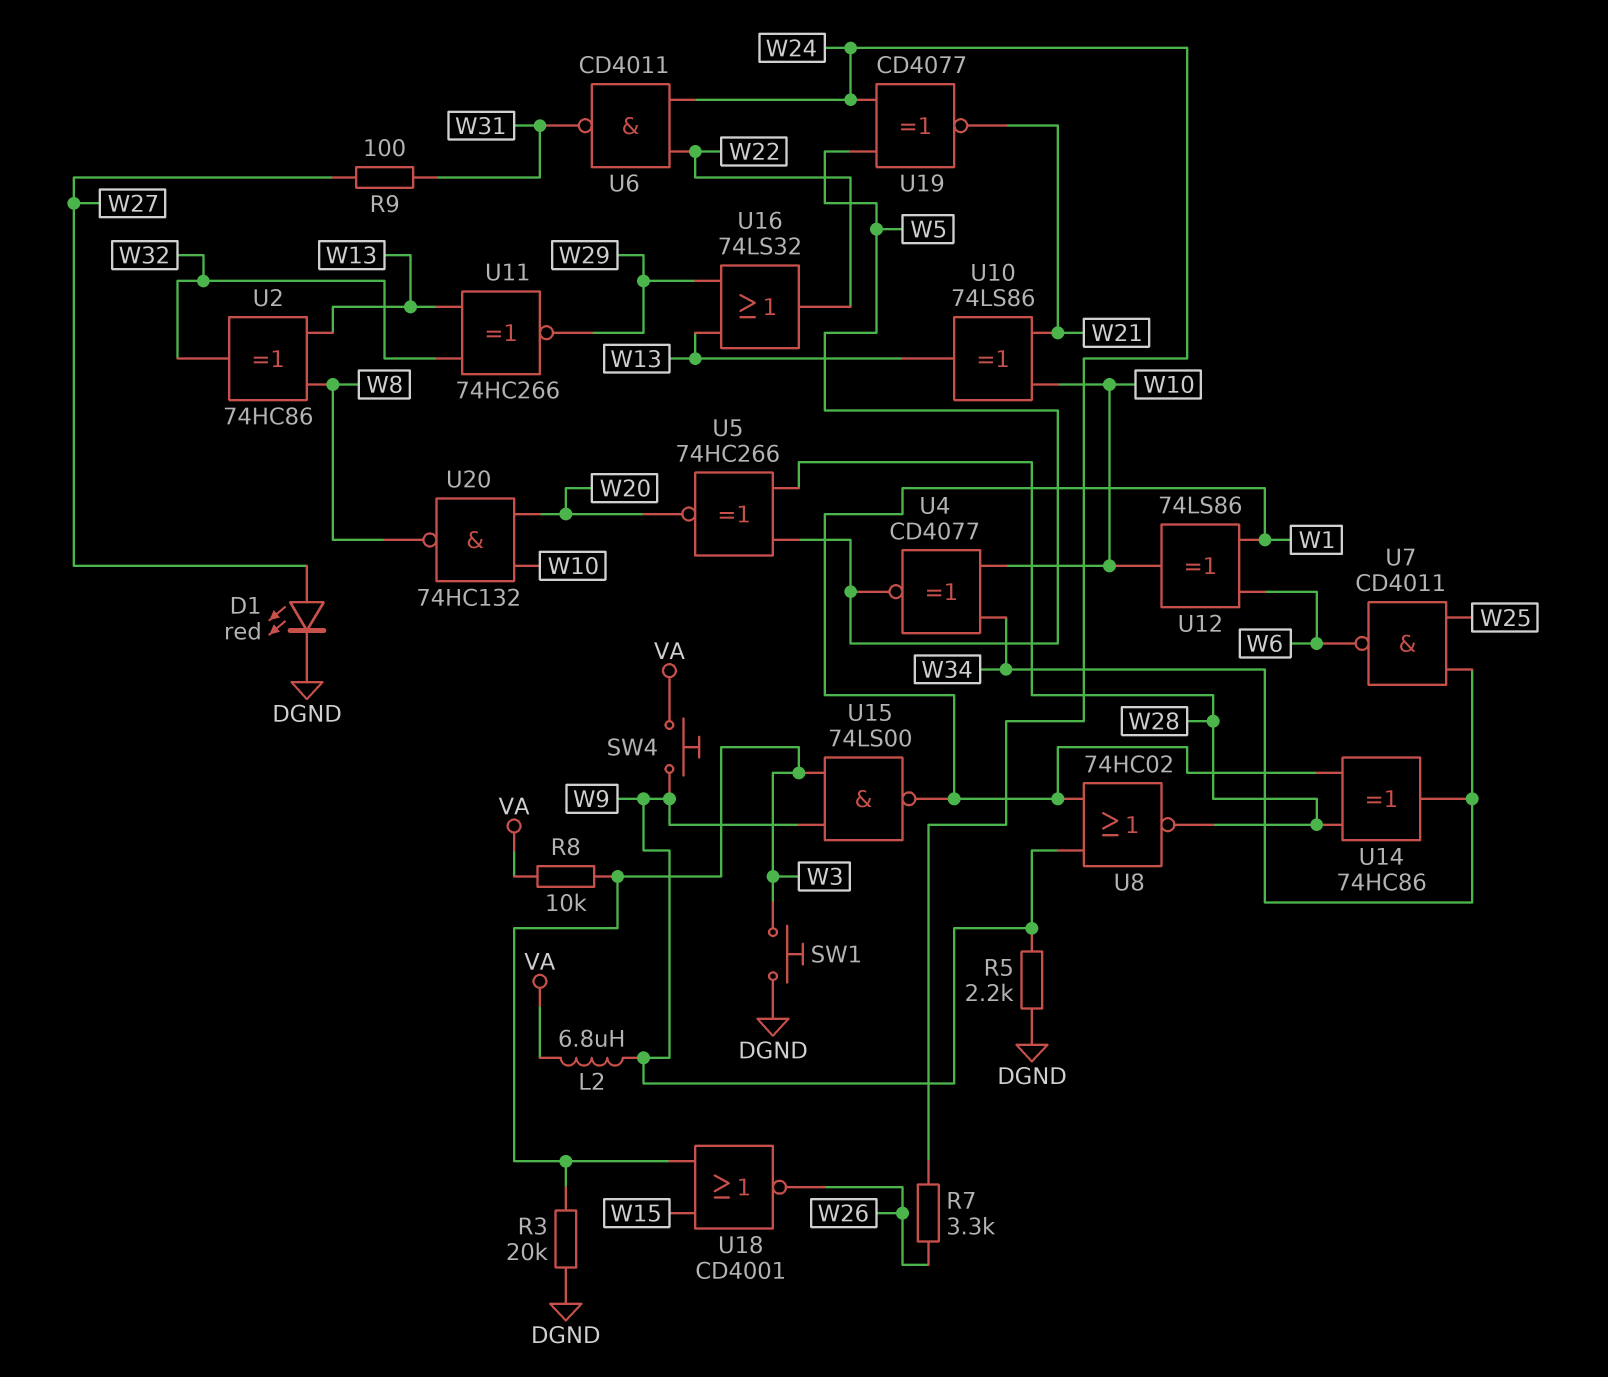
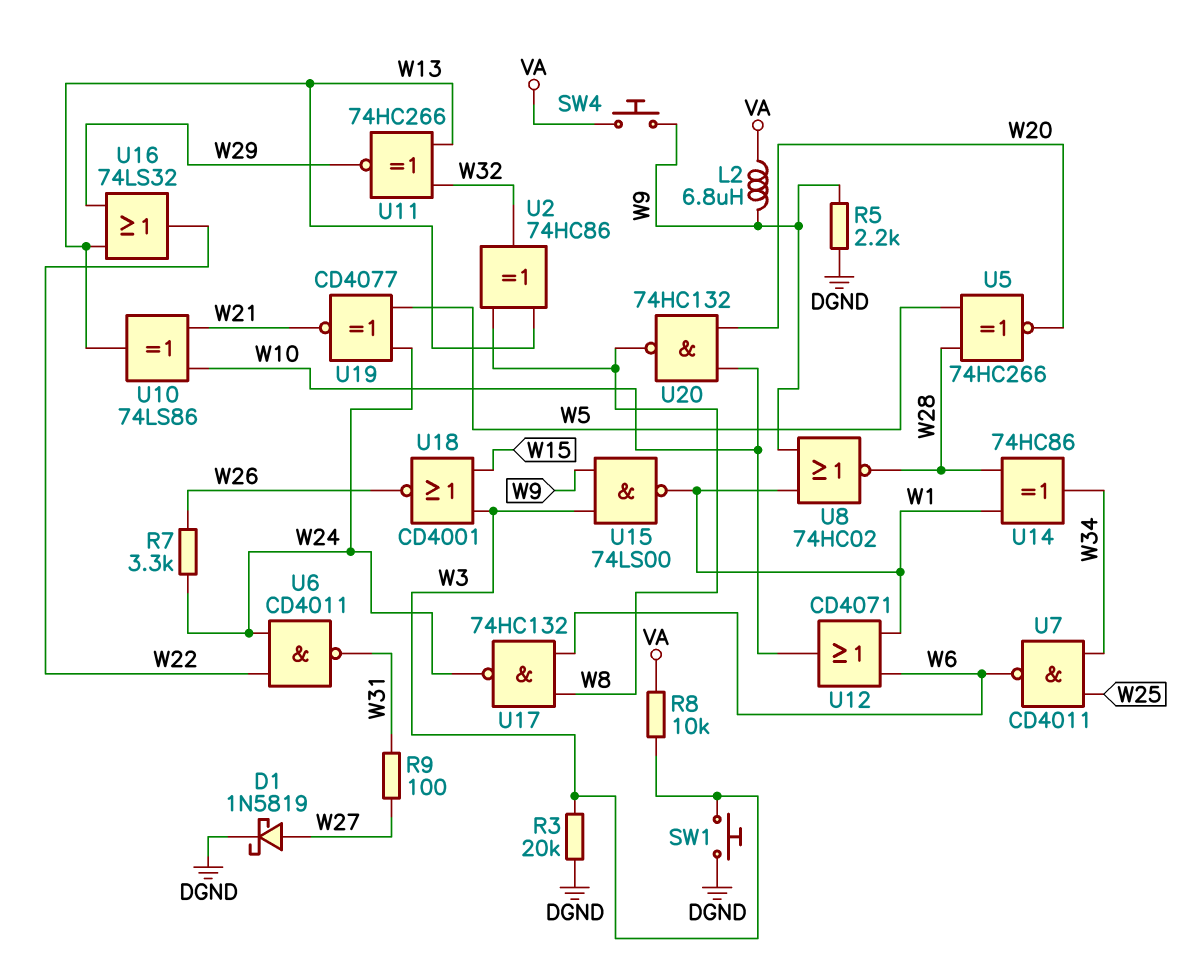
D1: LED red (A W27, K DGND) -> schottky 1N5819 (A W27, K DGND)
U4: XNOR CD4077 (in W10, in W34, out W5) -> none
U12: XOR 74LS86 (in W1, in W6, out W10) -> OR CD4071 (in W1, in W6, out W10)
U17: none -> NAND 74HC132 (in W6, in W8, out W24)

